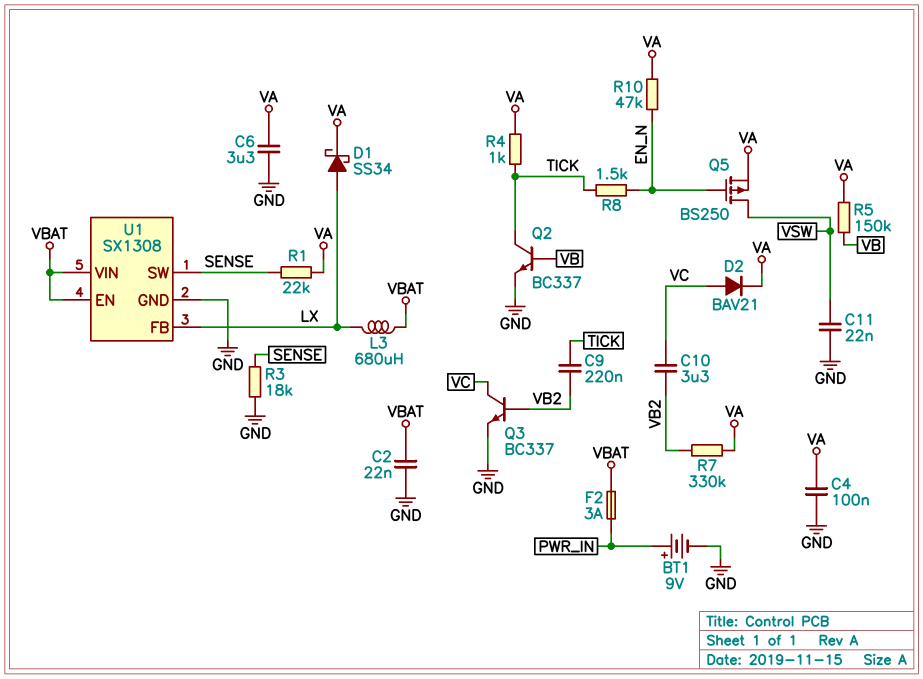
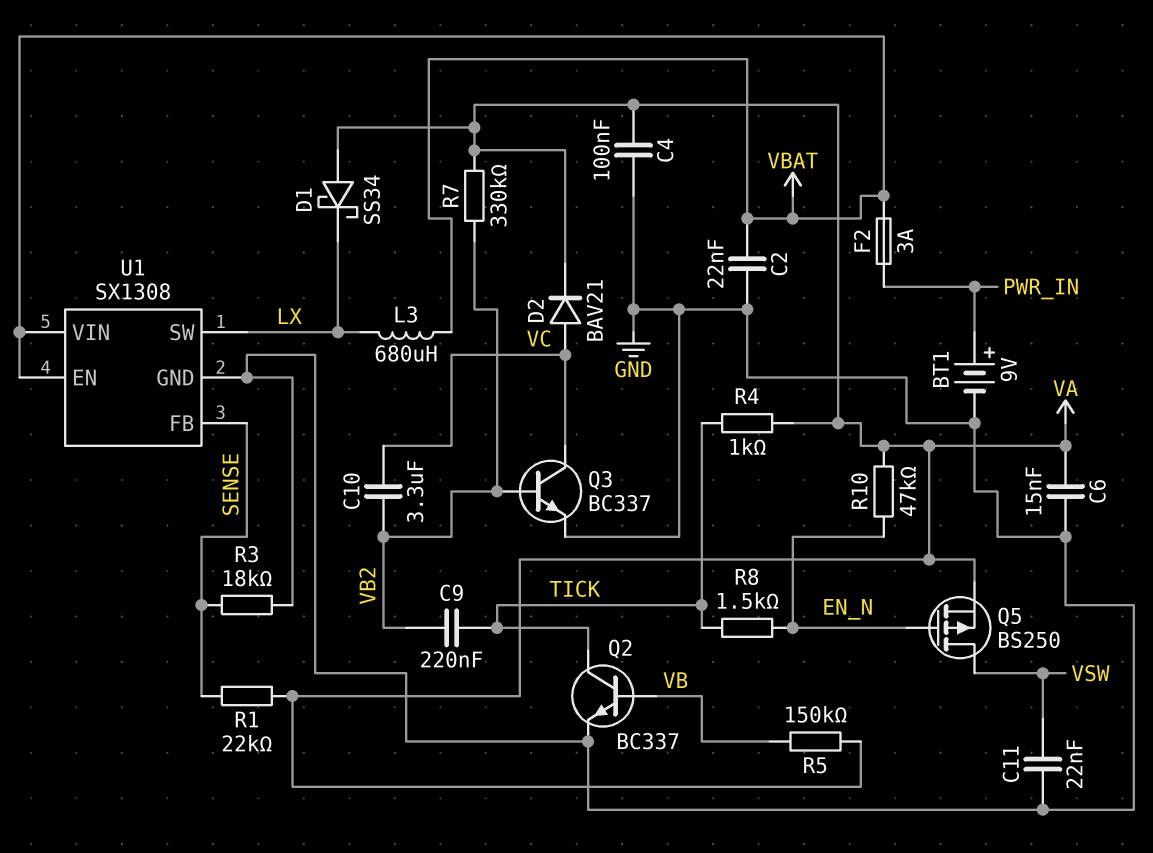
C6: 3.3uF (GND, VA) -> 15nF (GND, VA)
D1: schottky SS34 (A LX, K VA) -> schottky SS34 (A VA, K LX)
U1 pin FB: LX -> SENSE
U1 pin SW: SENSE -> LX

